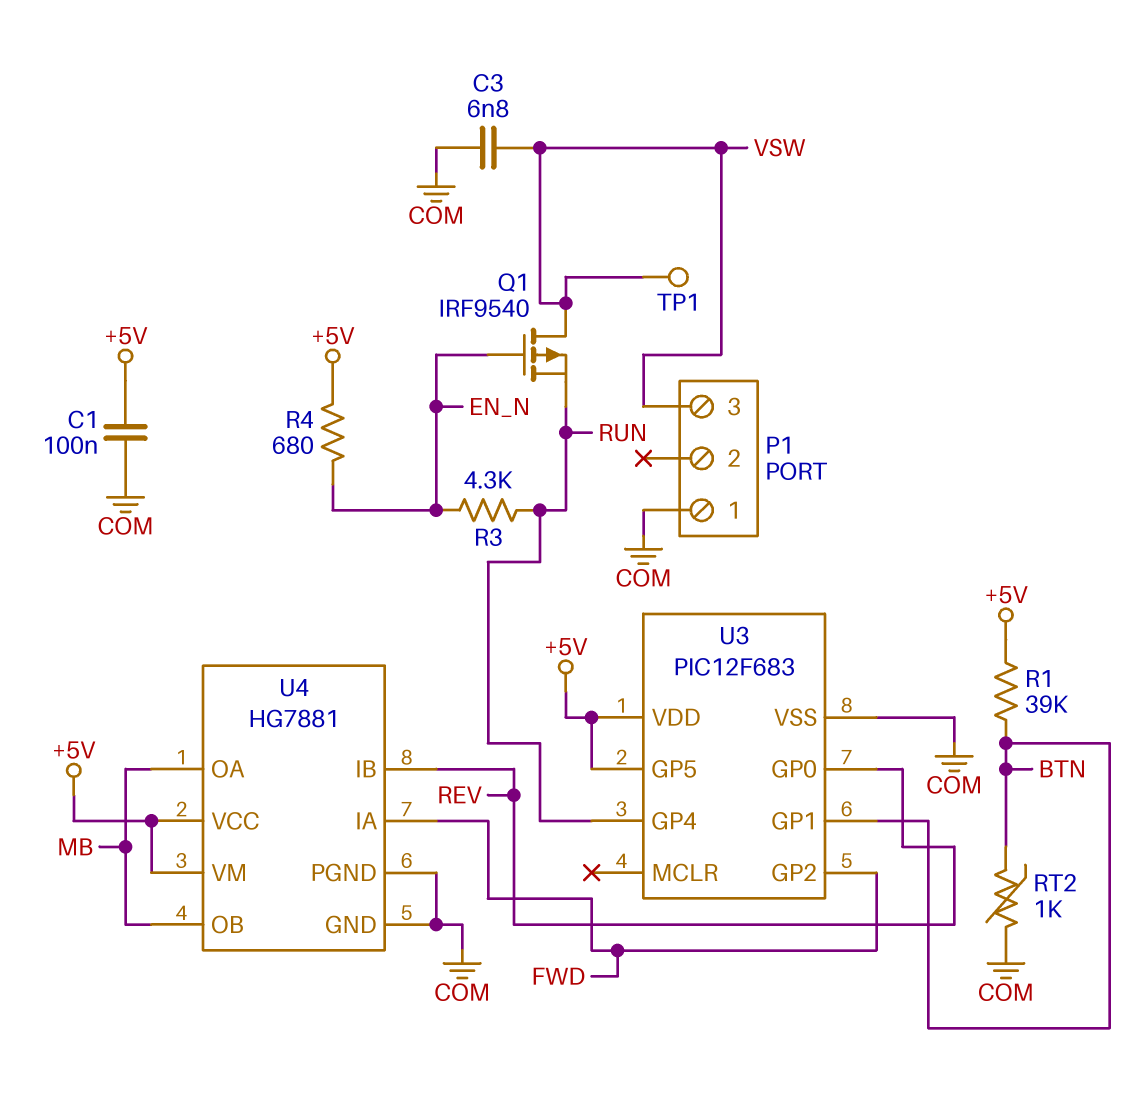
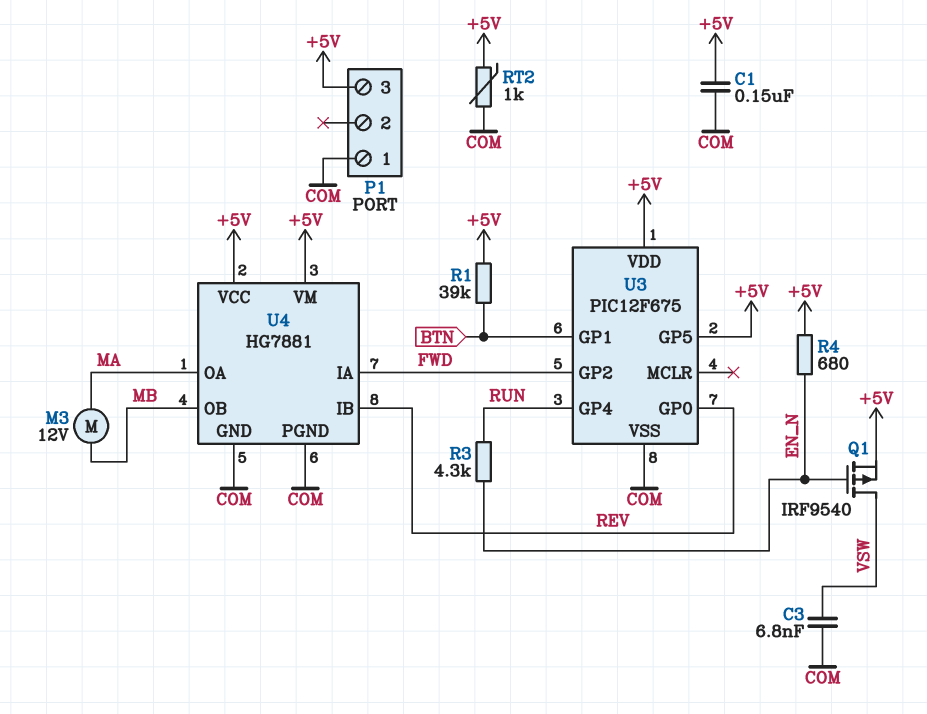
C1: 100nF (+5V, COM) -> 150nF (+5V, COM)
M3: none -> motor 12V (MA, MB)
P1 pin 3: VSW -> +5V
Q1: PMOS IRF9540 (G EN_N, D VSW, S RUN) -> PMOS IRF9540 (G EN_N, D VSW, S +5V)
RT2: 1k (BTN, COM) -> 1k (+5V, COM)
TP1: test point (VSW) -> none
U3: PIC12F683 -> PIC12F675
U4 pin OA: MB -> MA

